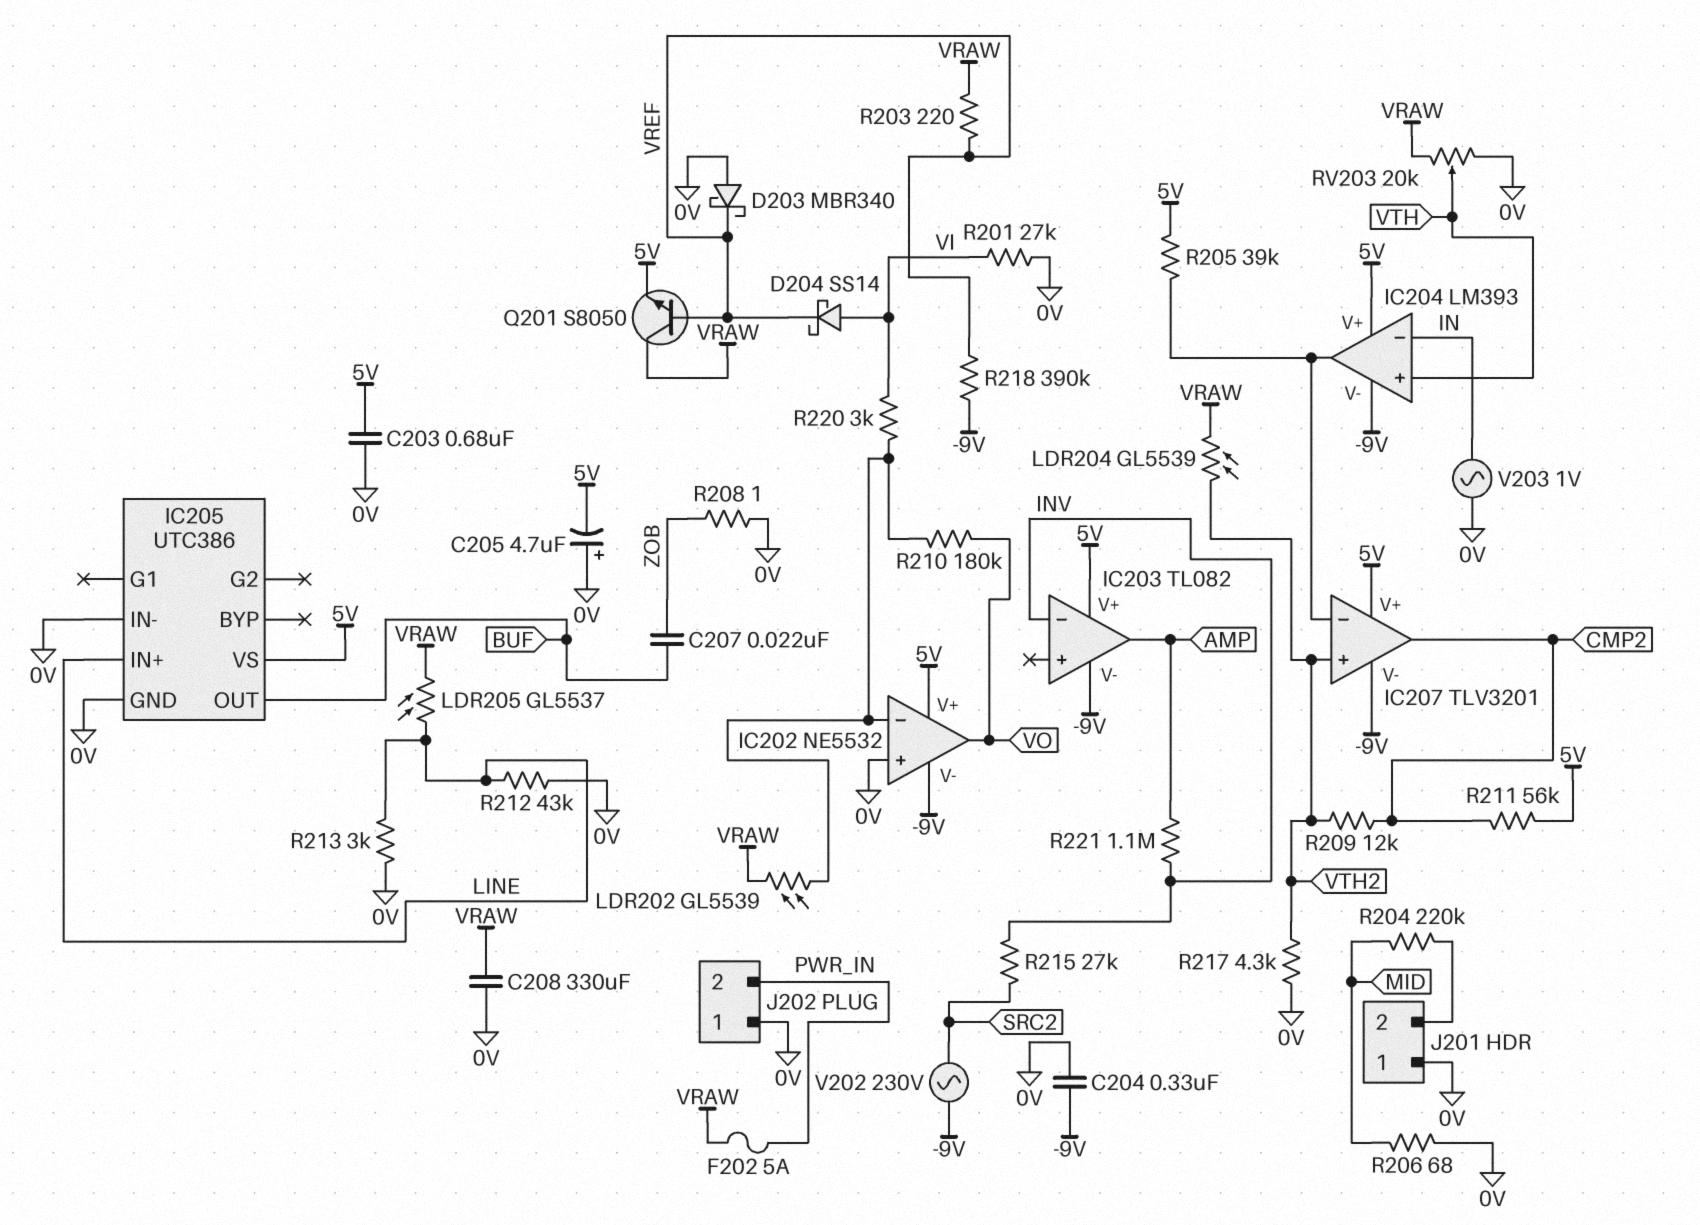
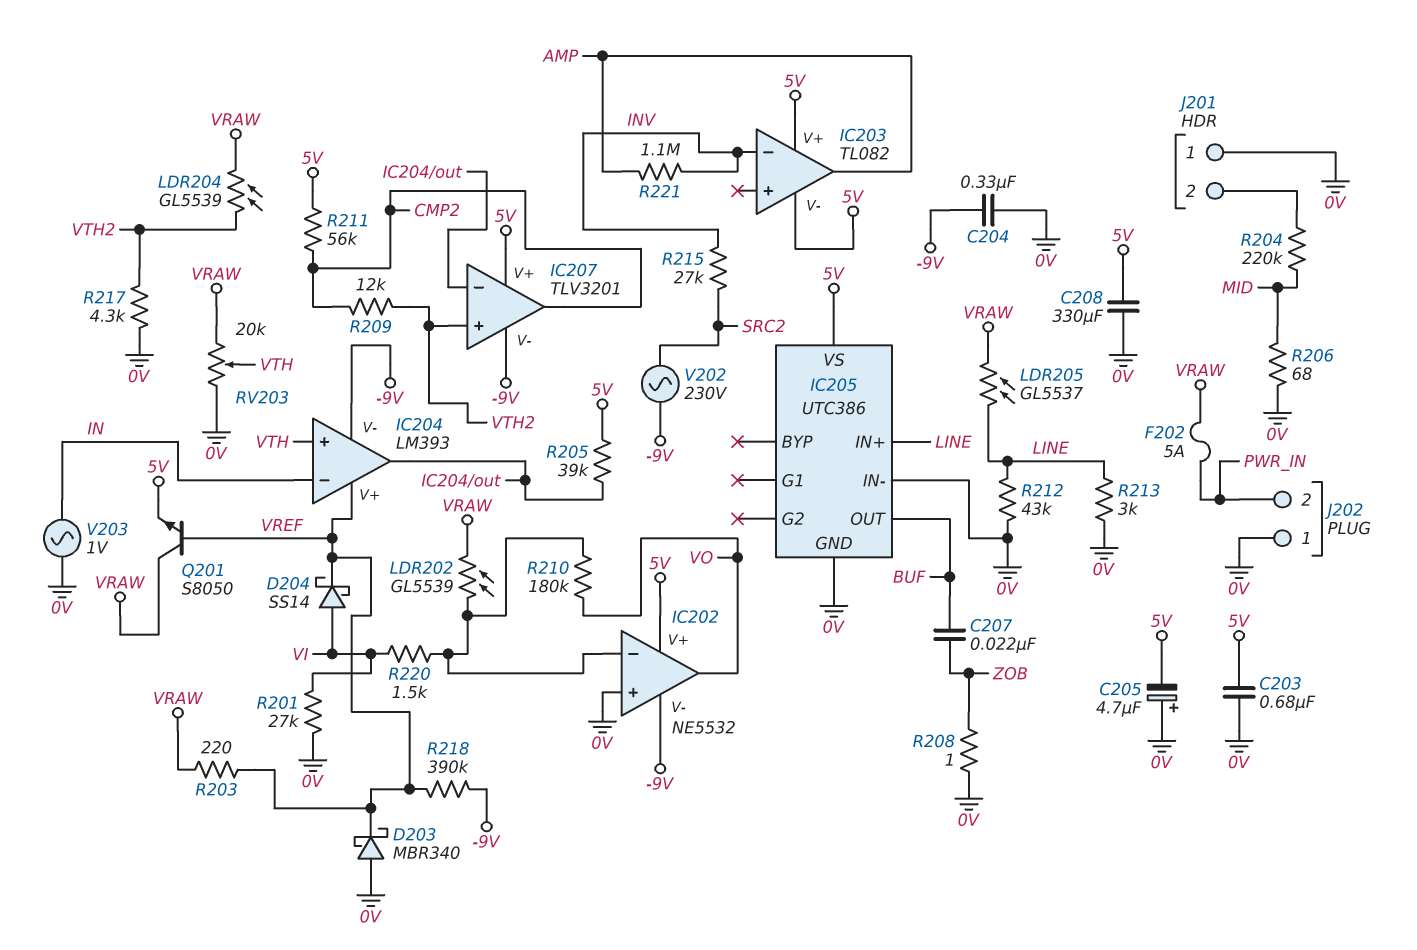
C208: 330uF (0V, VRAW) -> 330uF (0V, 5V)
IC203 pin V-: -9V -> 5V
IC204 pin V+: 5V -> VREF
R220: 3k (IC202/in-, VI) -> 1.5k (IC202/in-, VI)

